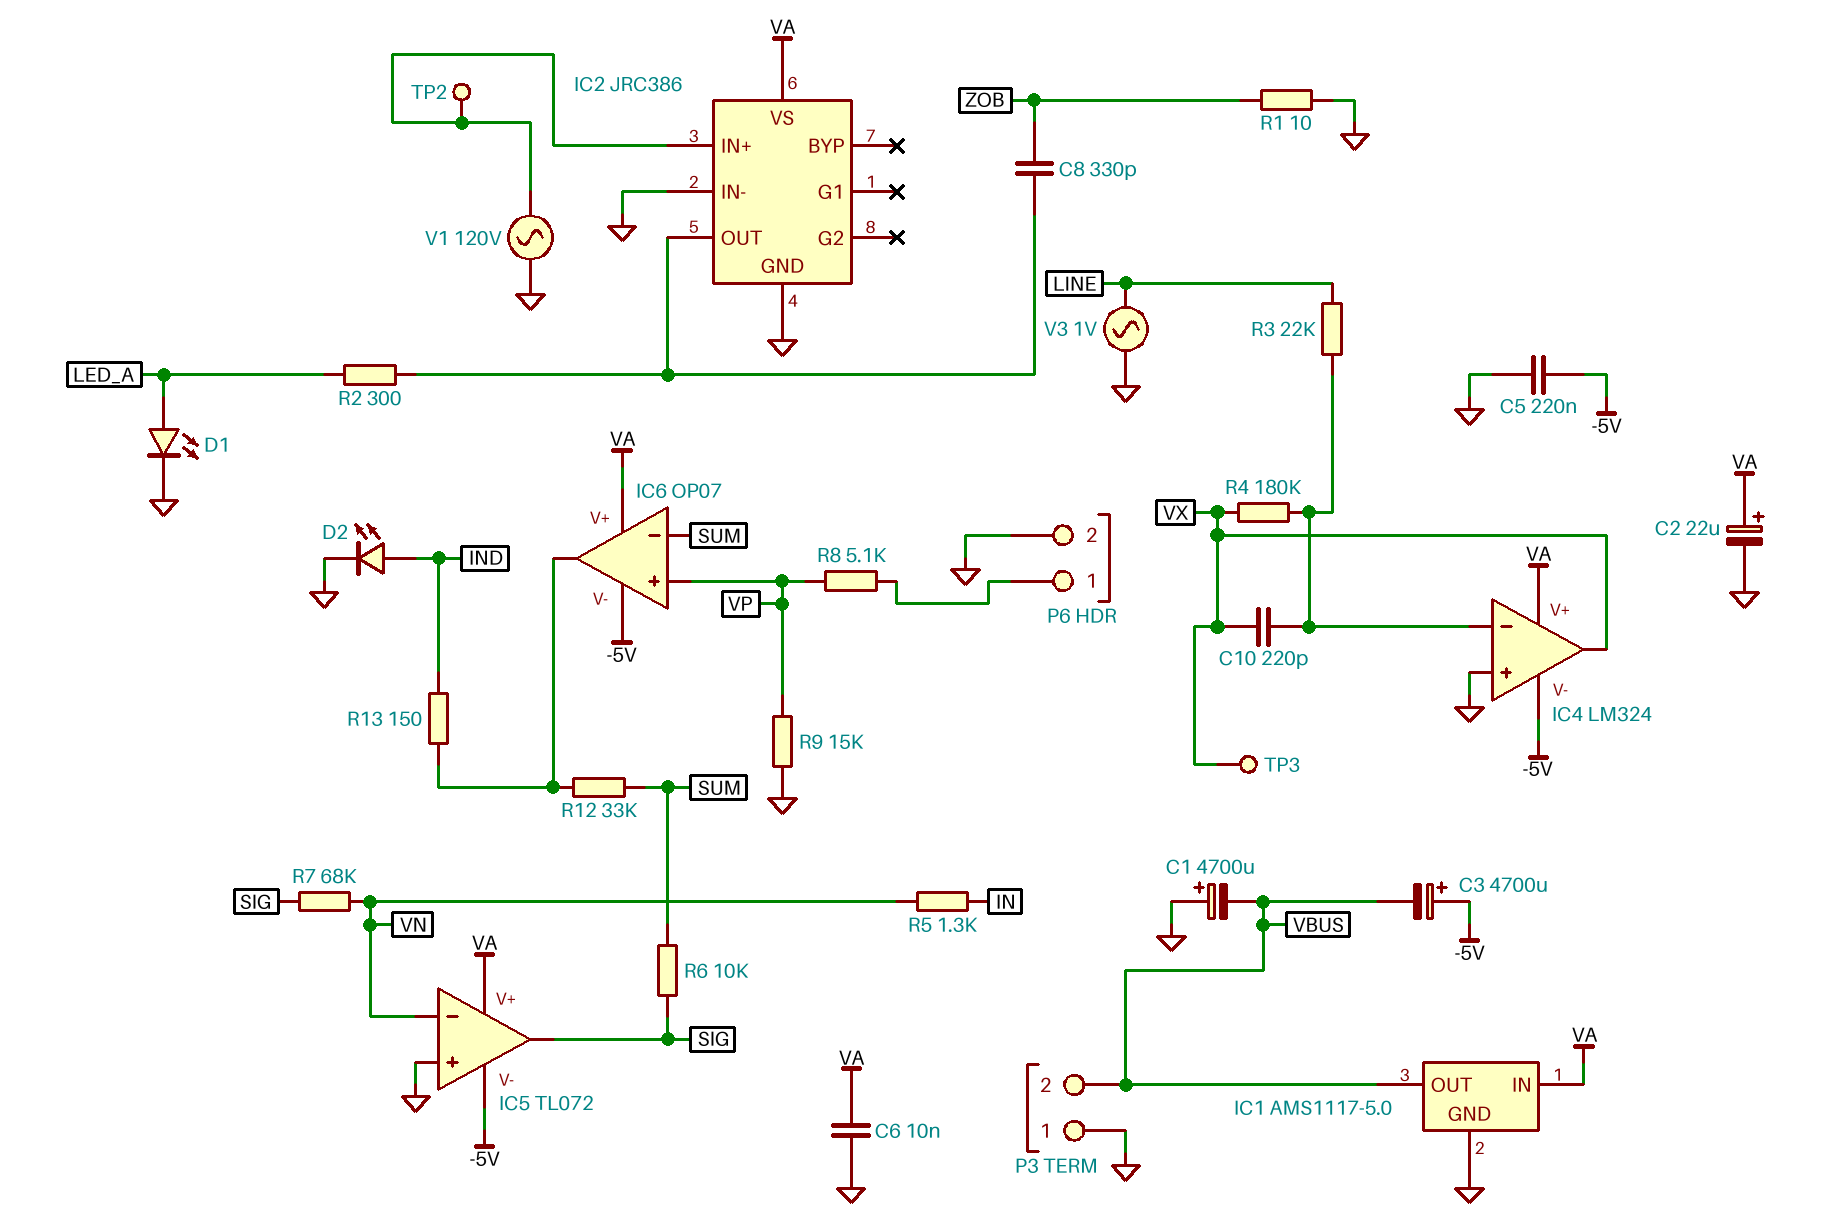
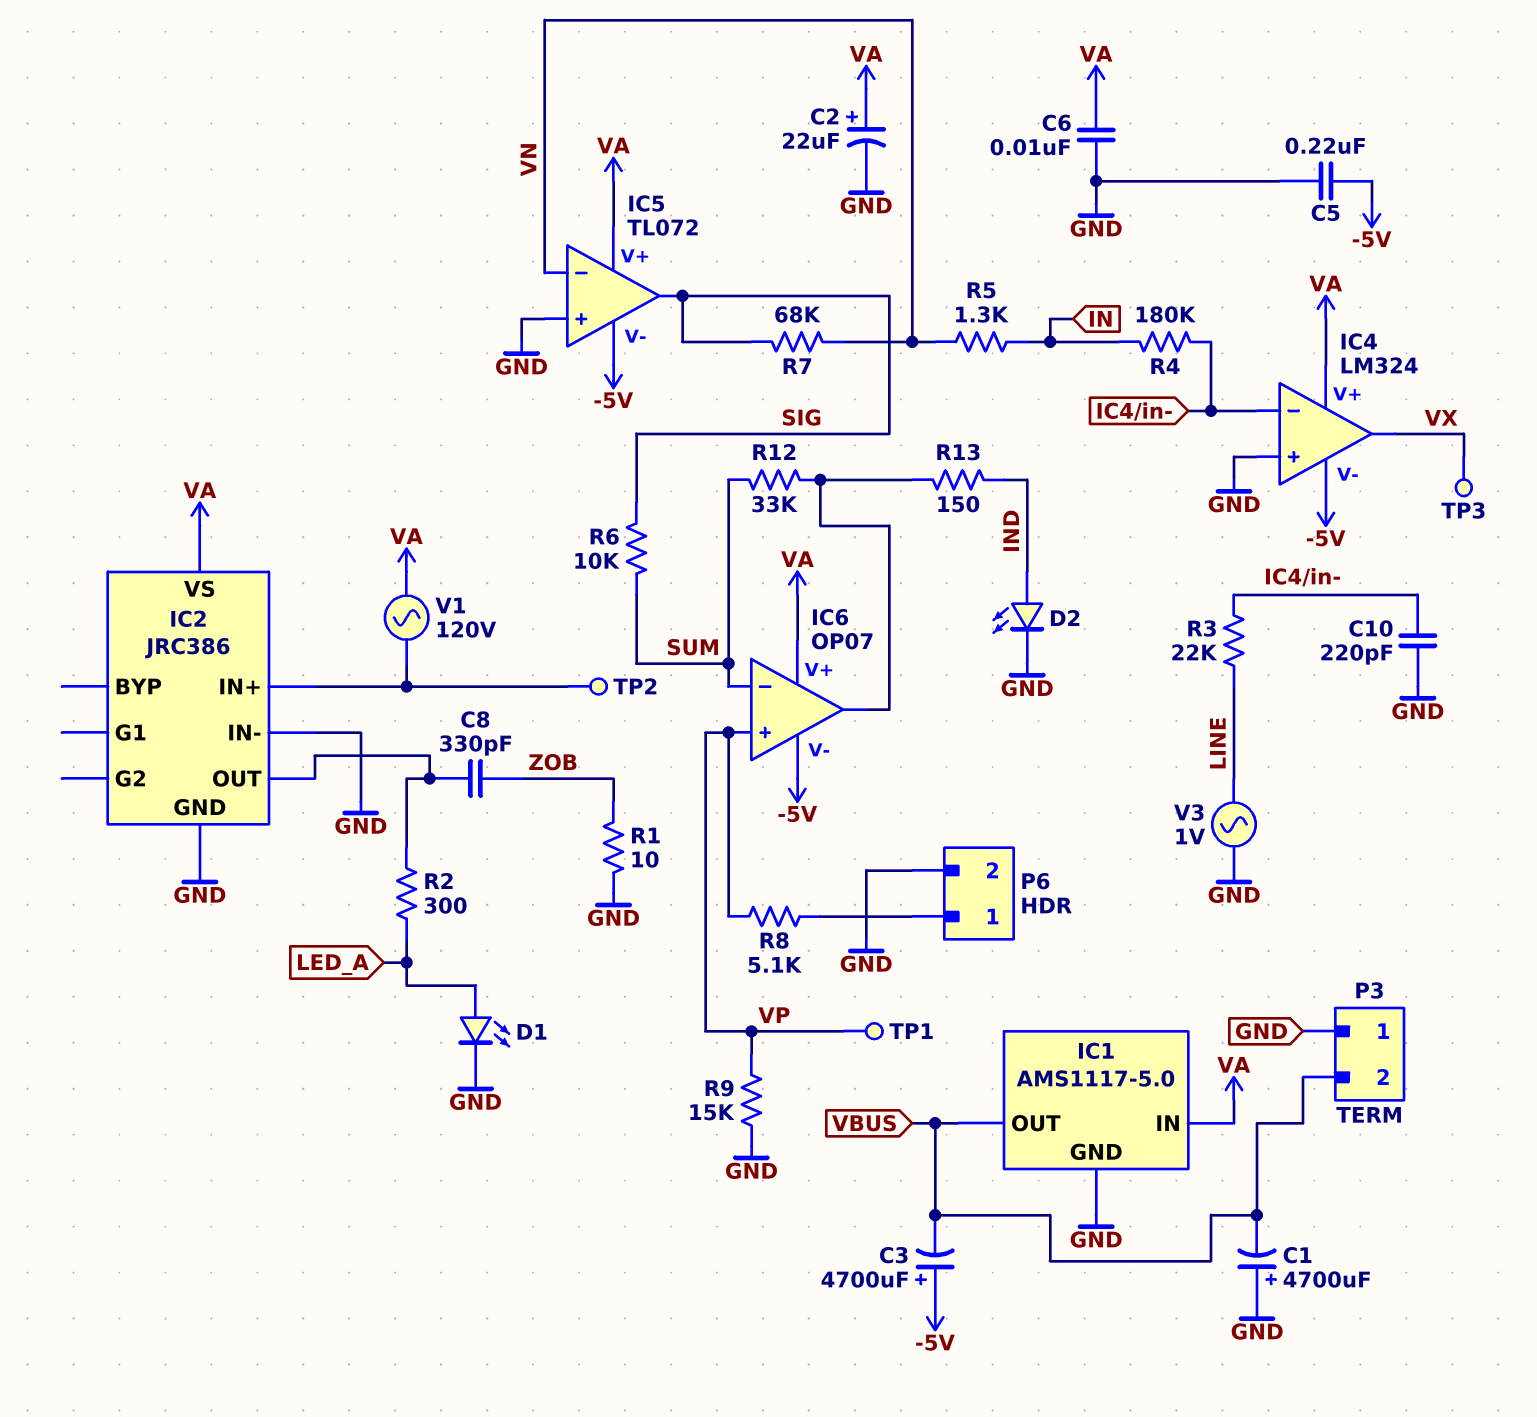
C10: 220pF (IC4/in-, VX) -> 220pF (GND, IC4/in-)
R4: 180k (IC4/in-, VX) -> 180k (IC4/in-, IN)
TP1: none -> test point (VP)
V1: AC 120V (GND, IC2/IN+) -> AC 120V (IC2/IN+, VA)

